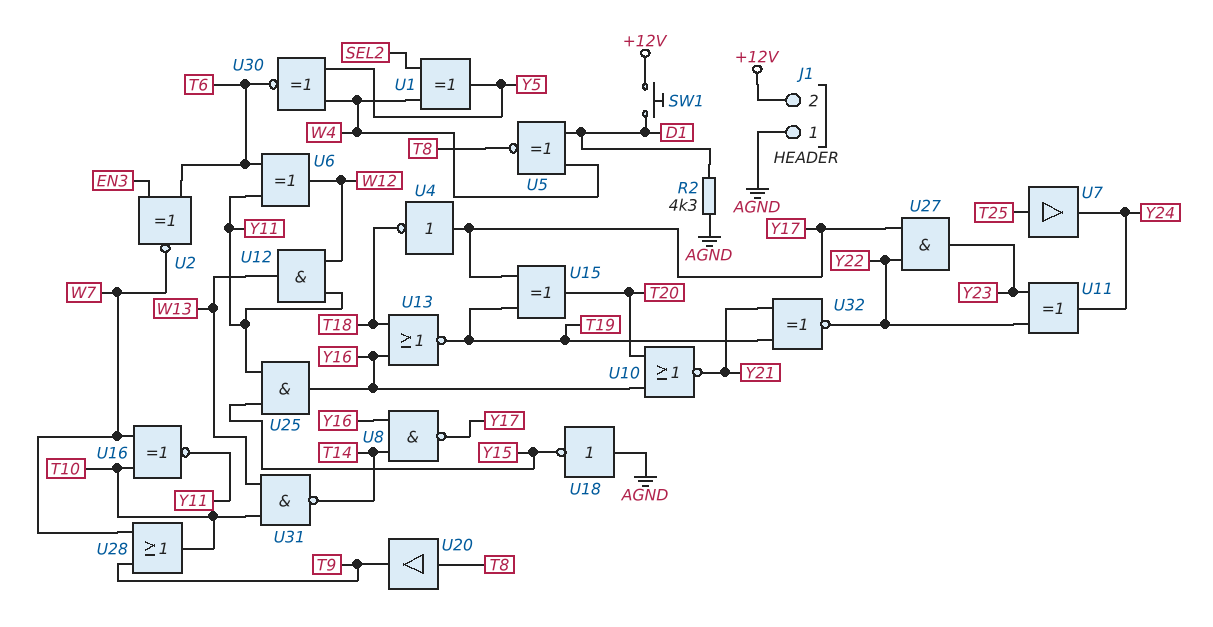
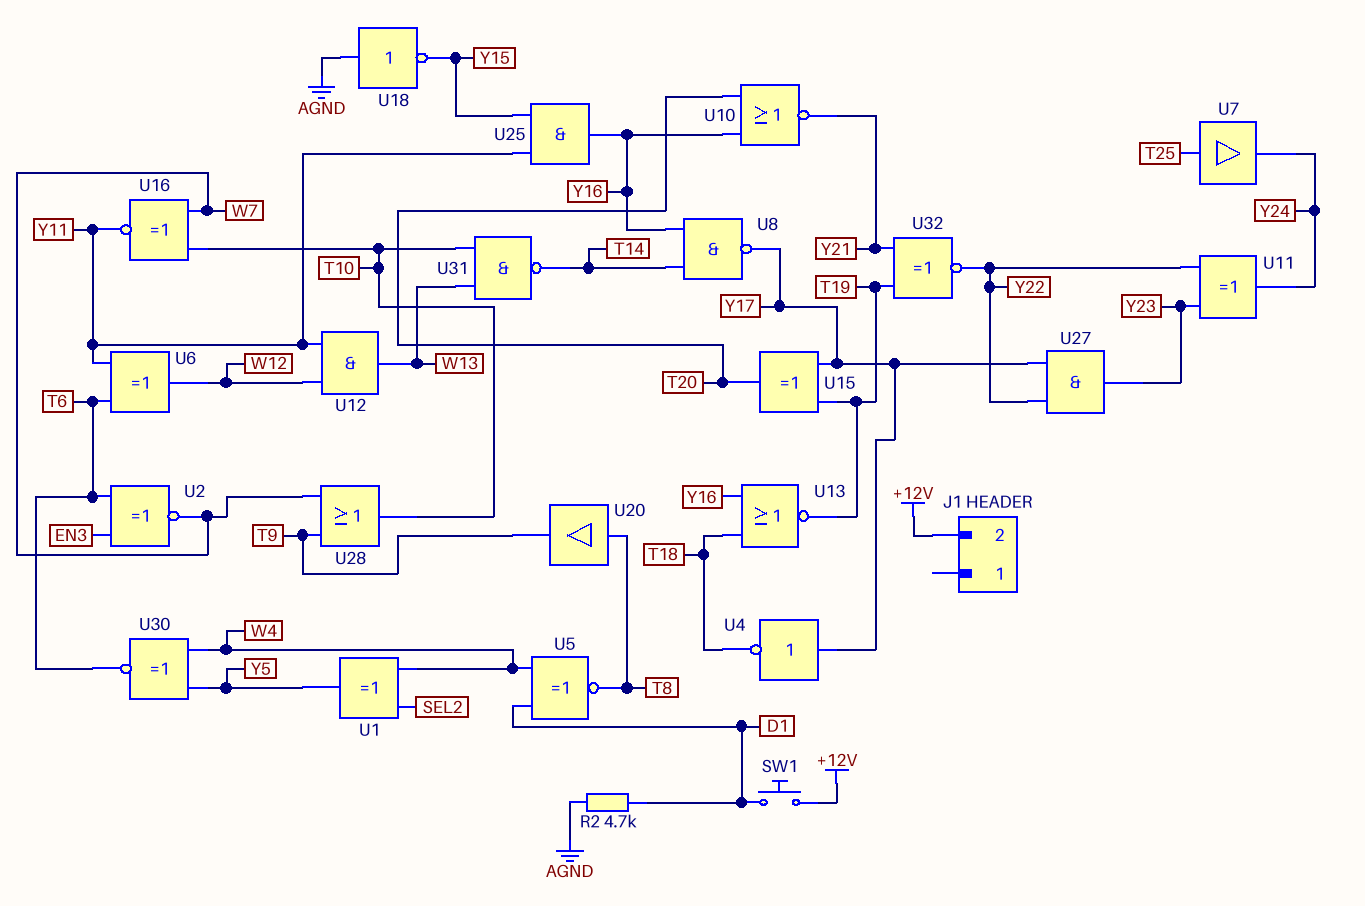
J1 pin 1: AGND -> none
R2: 4.3k (AGND, D1) -> 4.7k (AGND, D1)

